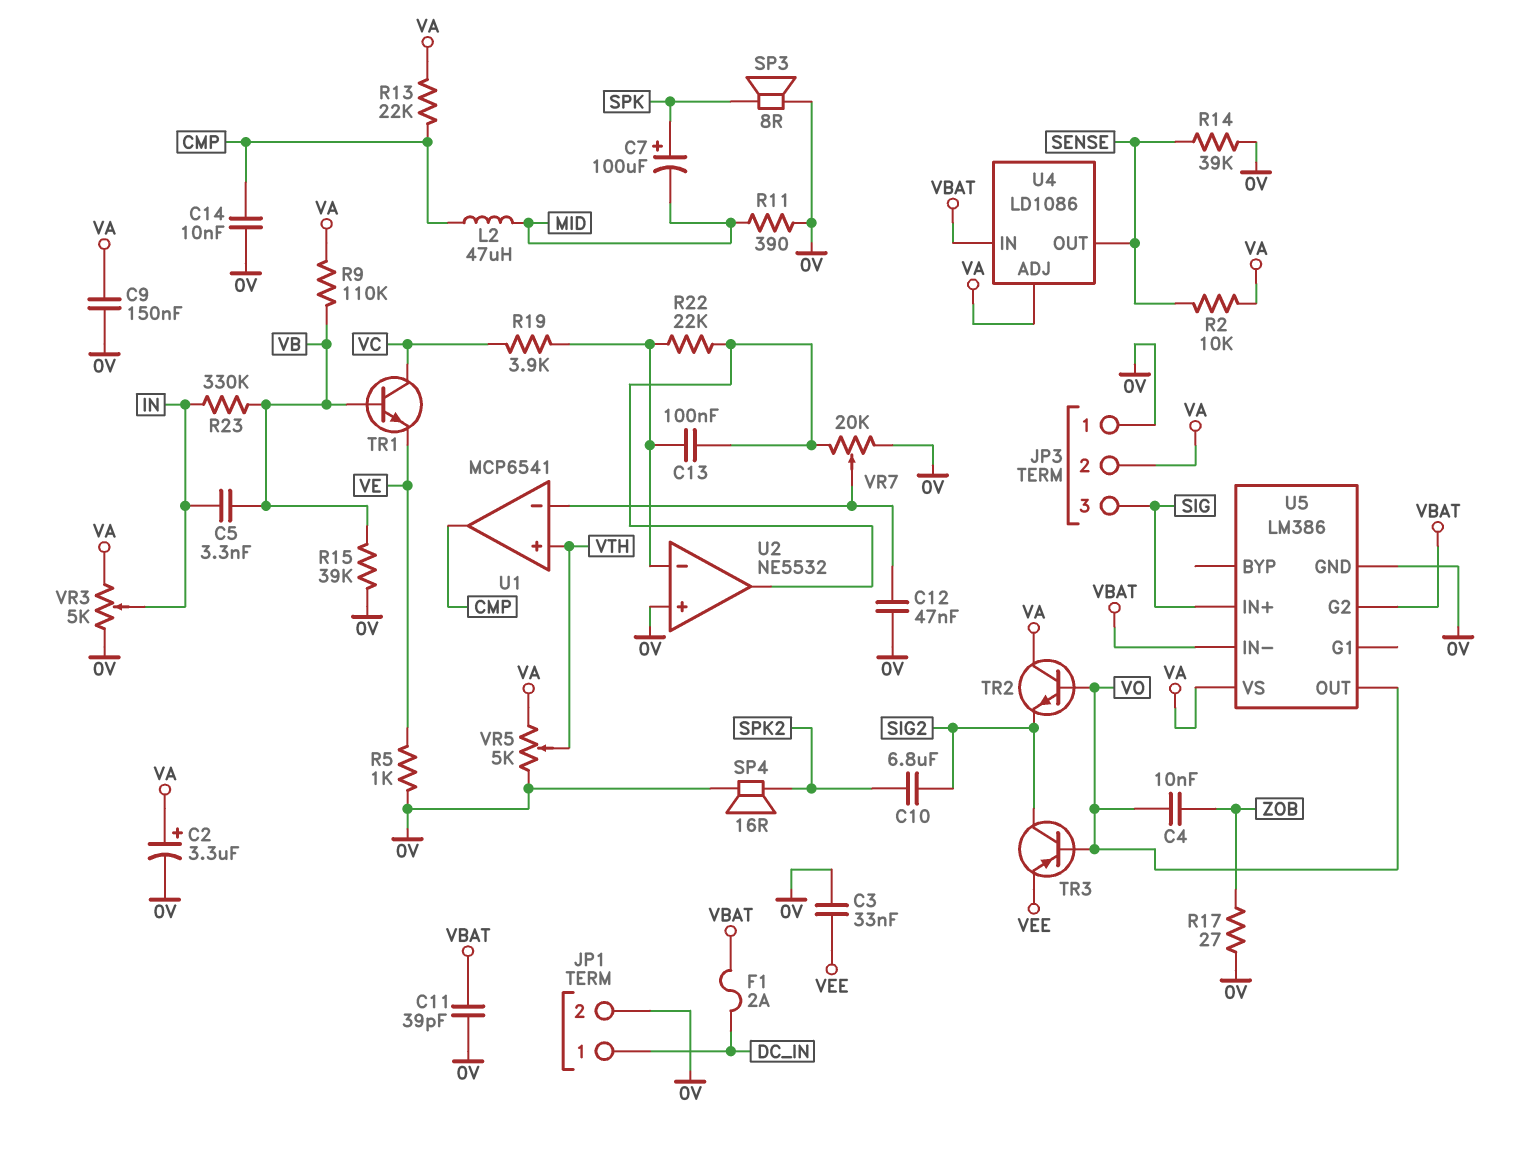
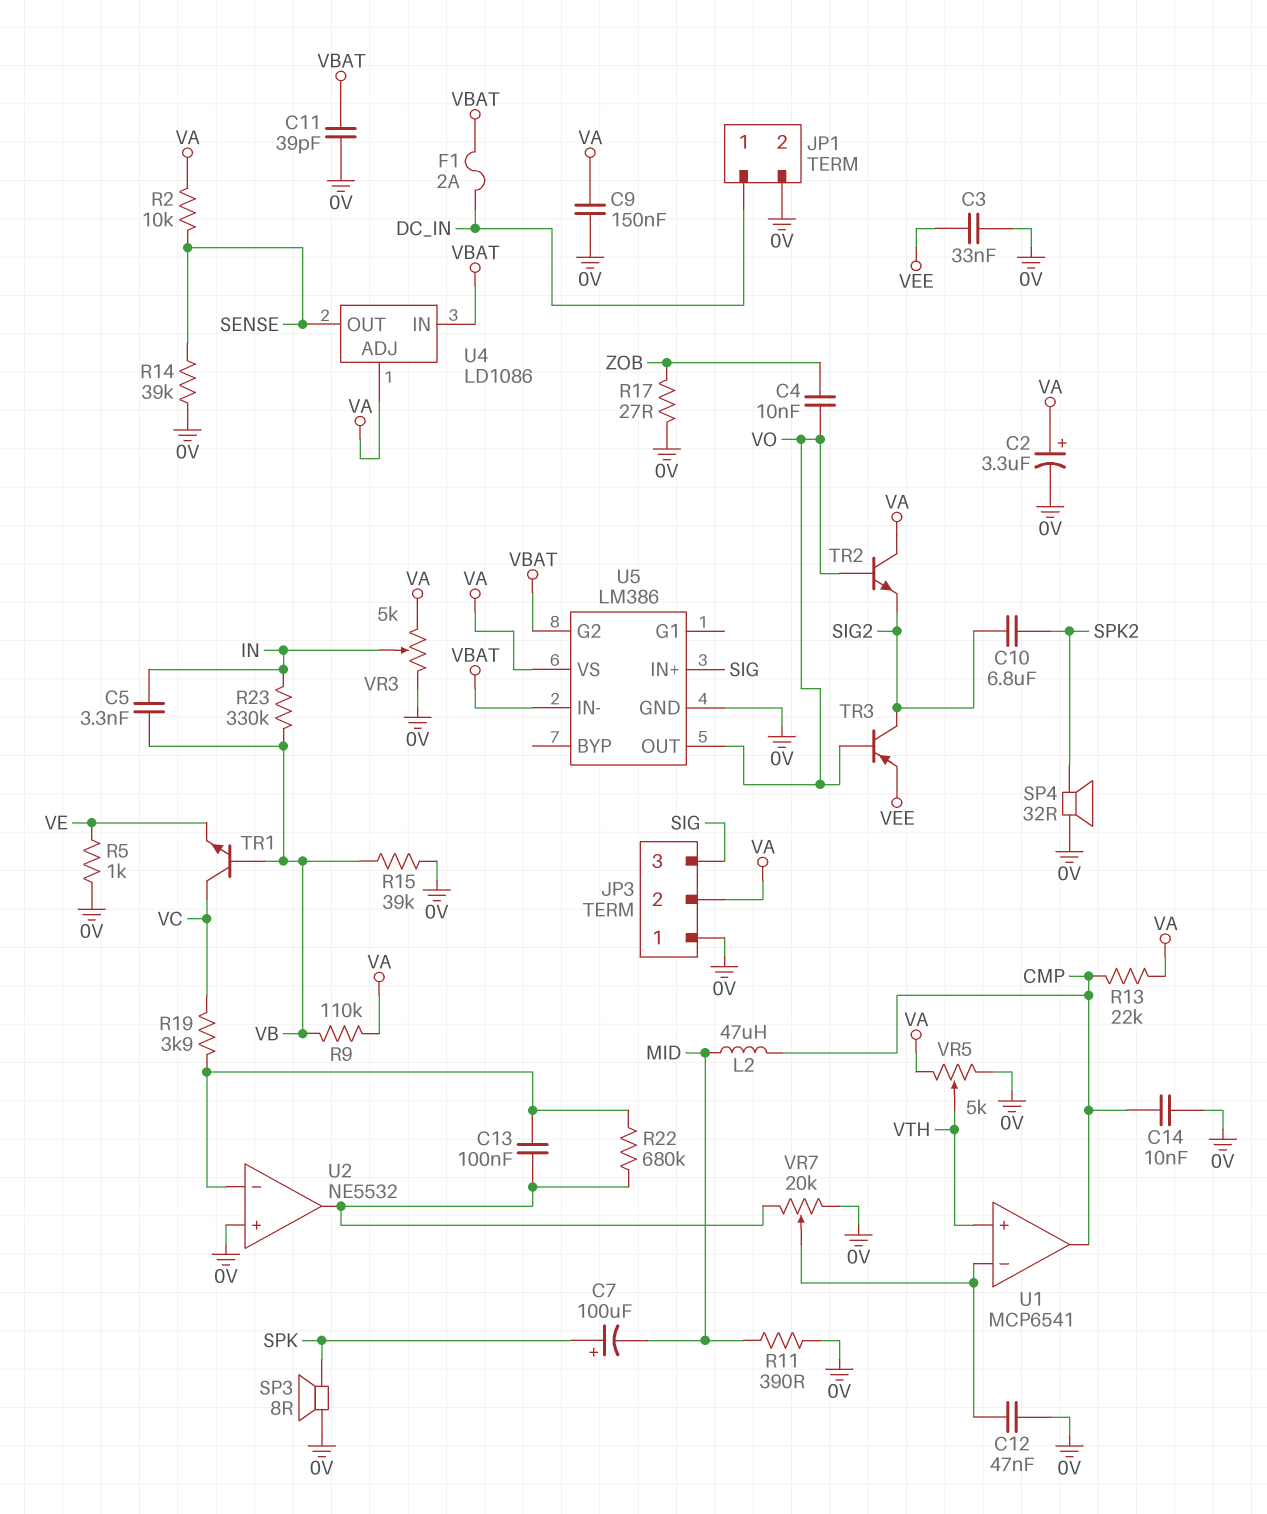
R22: 22k (U2/in-, U2/out) -> 680k (U2/in-, U2/out)
SP4: speaker 16R (0V, SPK2) -> speaker 32R (0V, SPK2)

